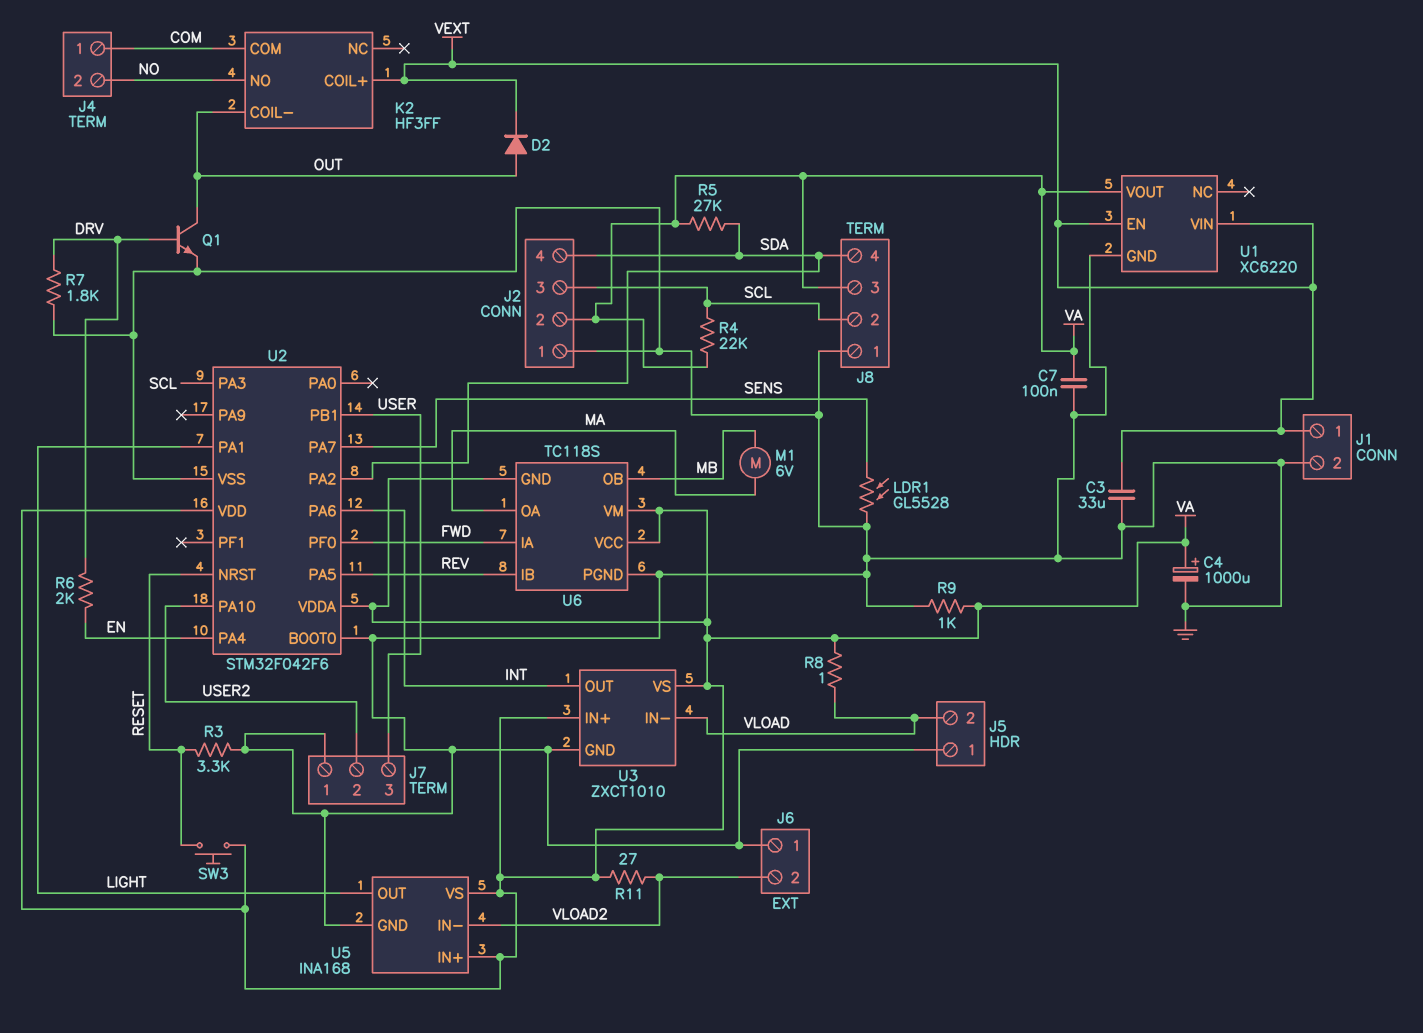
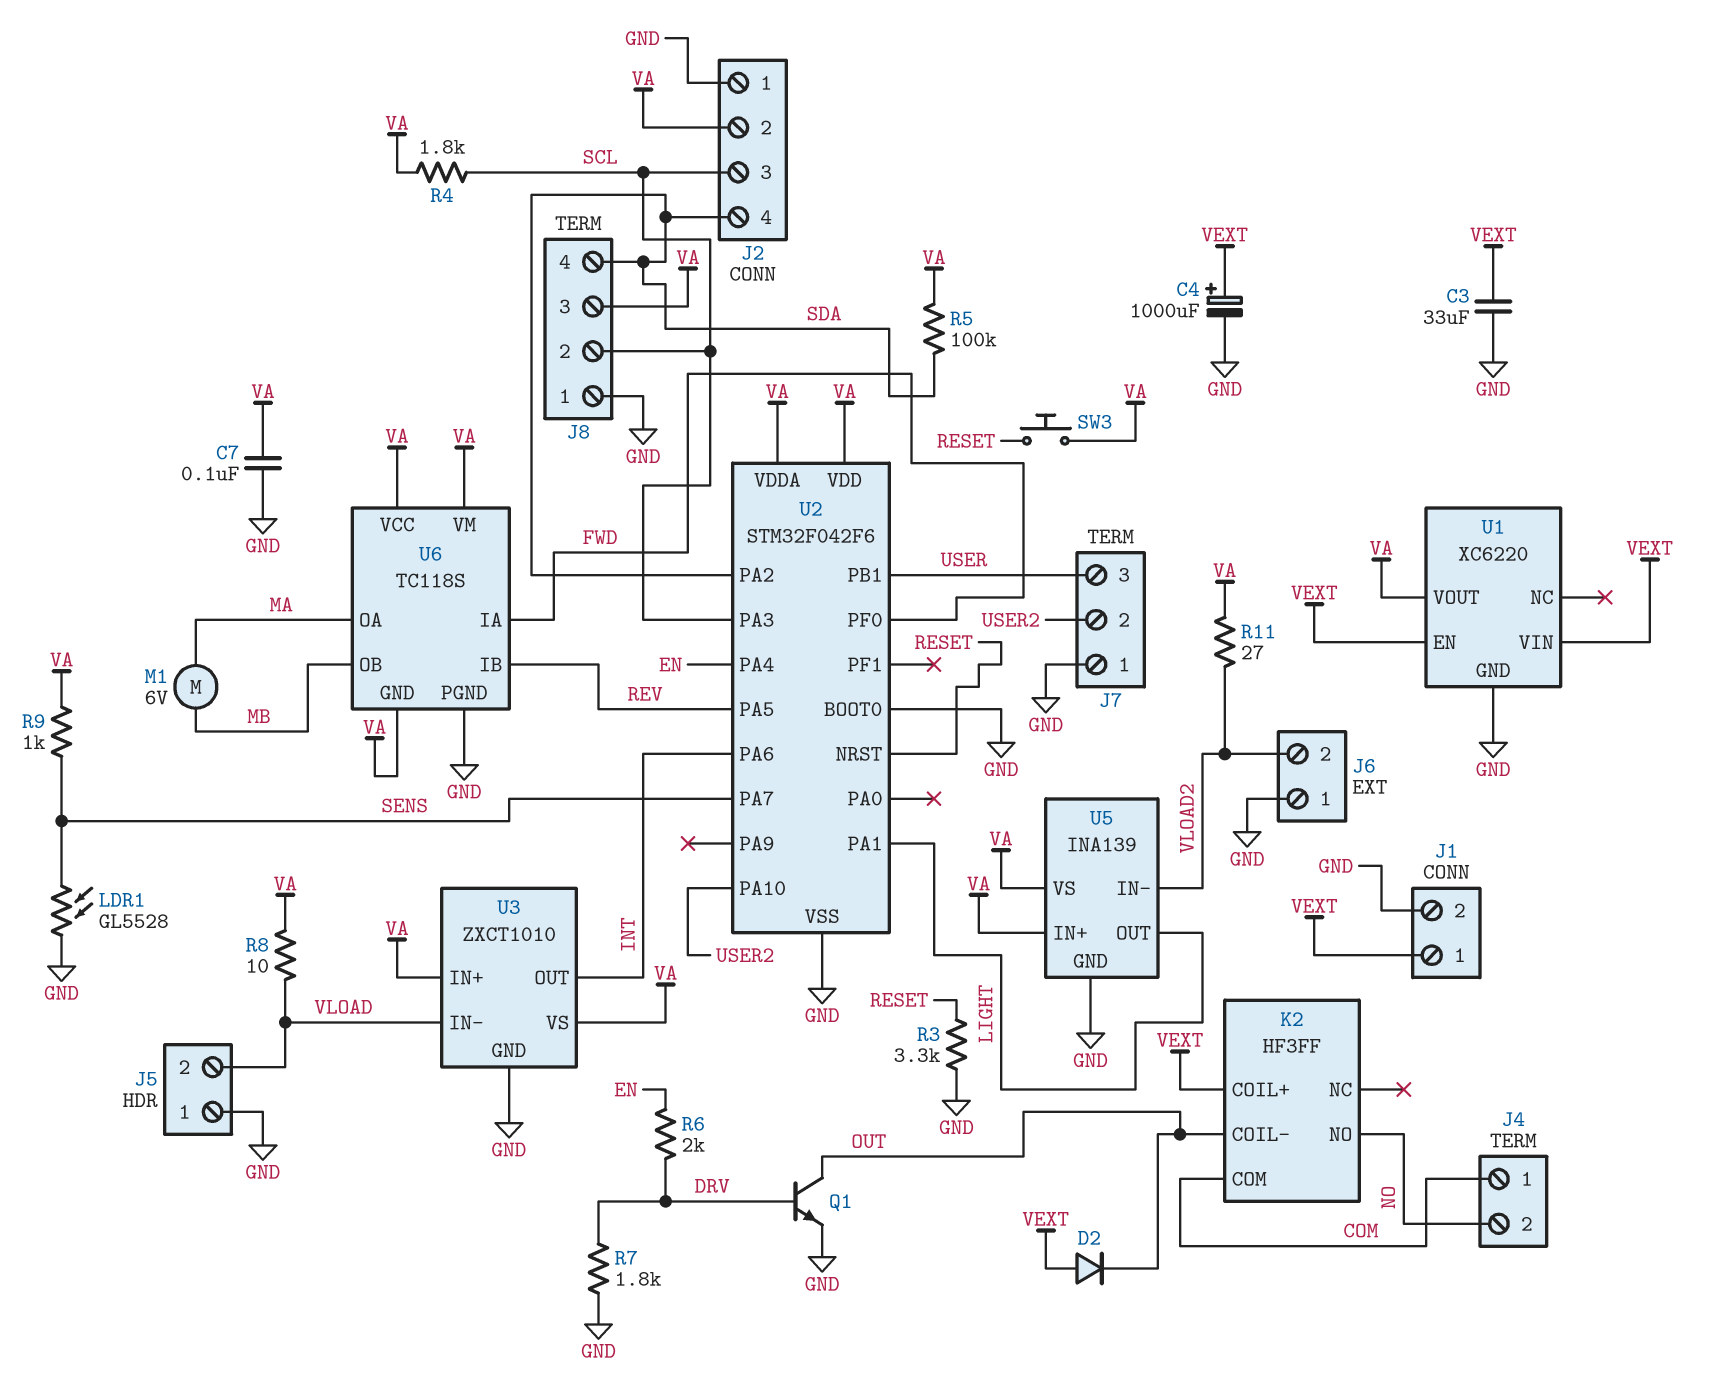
C4: 1000uF (plus VA, minus GND) -> 1000uF (plus VEXT, minus GND)
D2: diode (A OUT, K VEXT) -> diode (A VEXT, K OUT)
R4: 22k (SCL, VA) -> 1.8k (SCL, VA)
R5: 27k (SDA, VA) -> 100k (SDA, VA)
R8: 1 (VA, VLOAD) -> 10 (VA, VLOAD)
R9: 1k (GND, VA) -> 1k (SENS, VA)
U5: INA168 -> INA139

